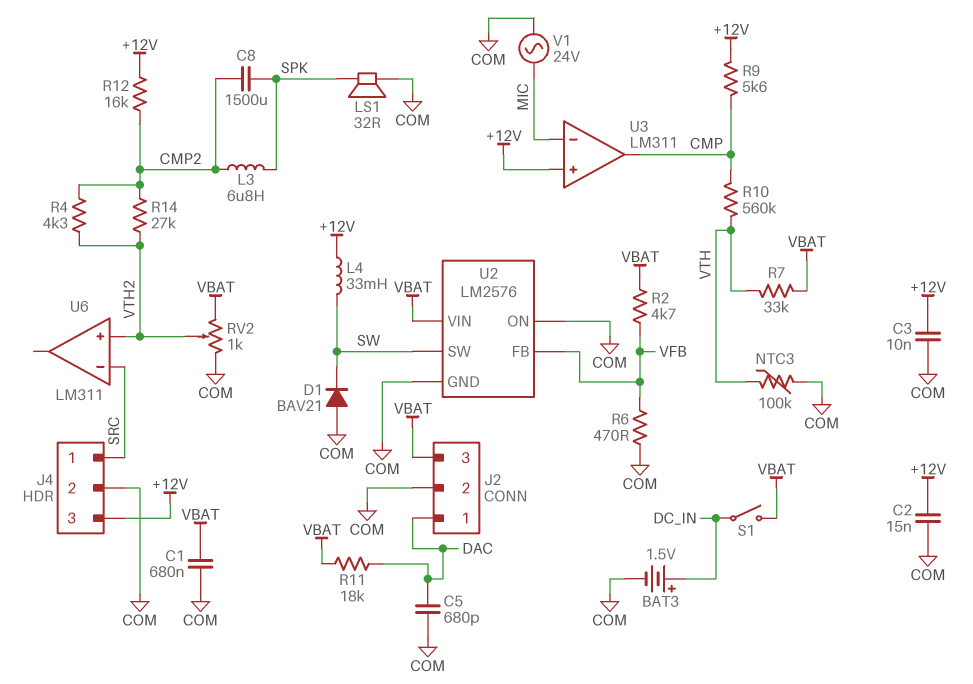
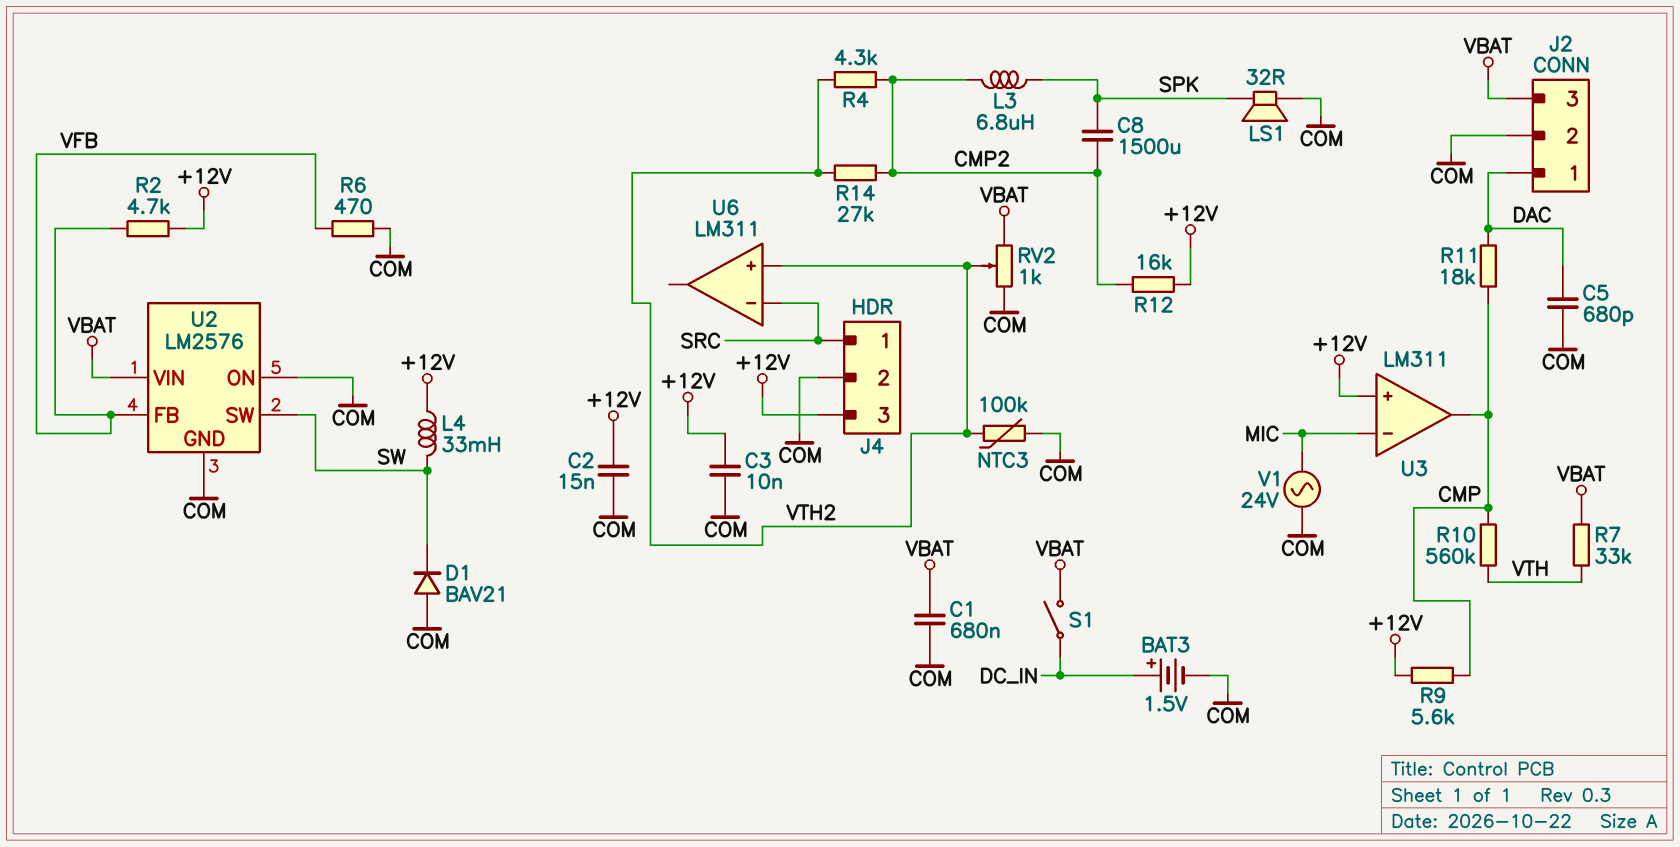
NTC3: 100k (COM, VTH) -> 100k (COM, VTH2)
R2: 4.7k (VBAT, VFB) -> 4.7k (+12V, VFB)
R11: 18k (DAC, VBAT) -> 18k (CMP, DAC)

